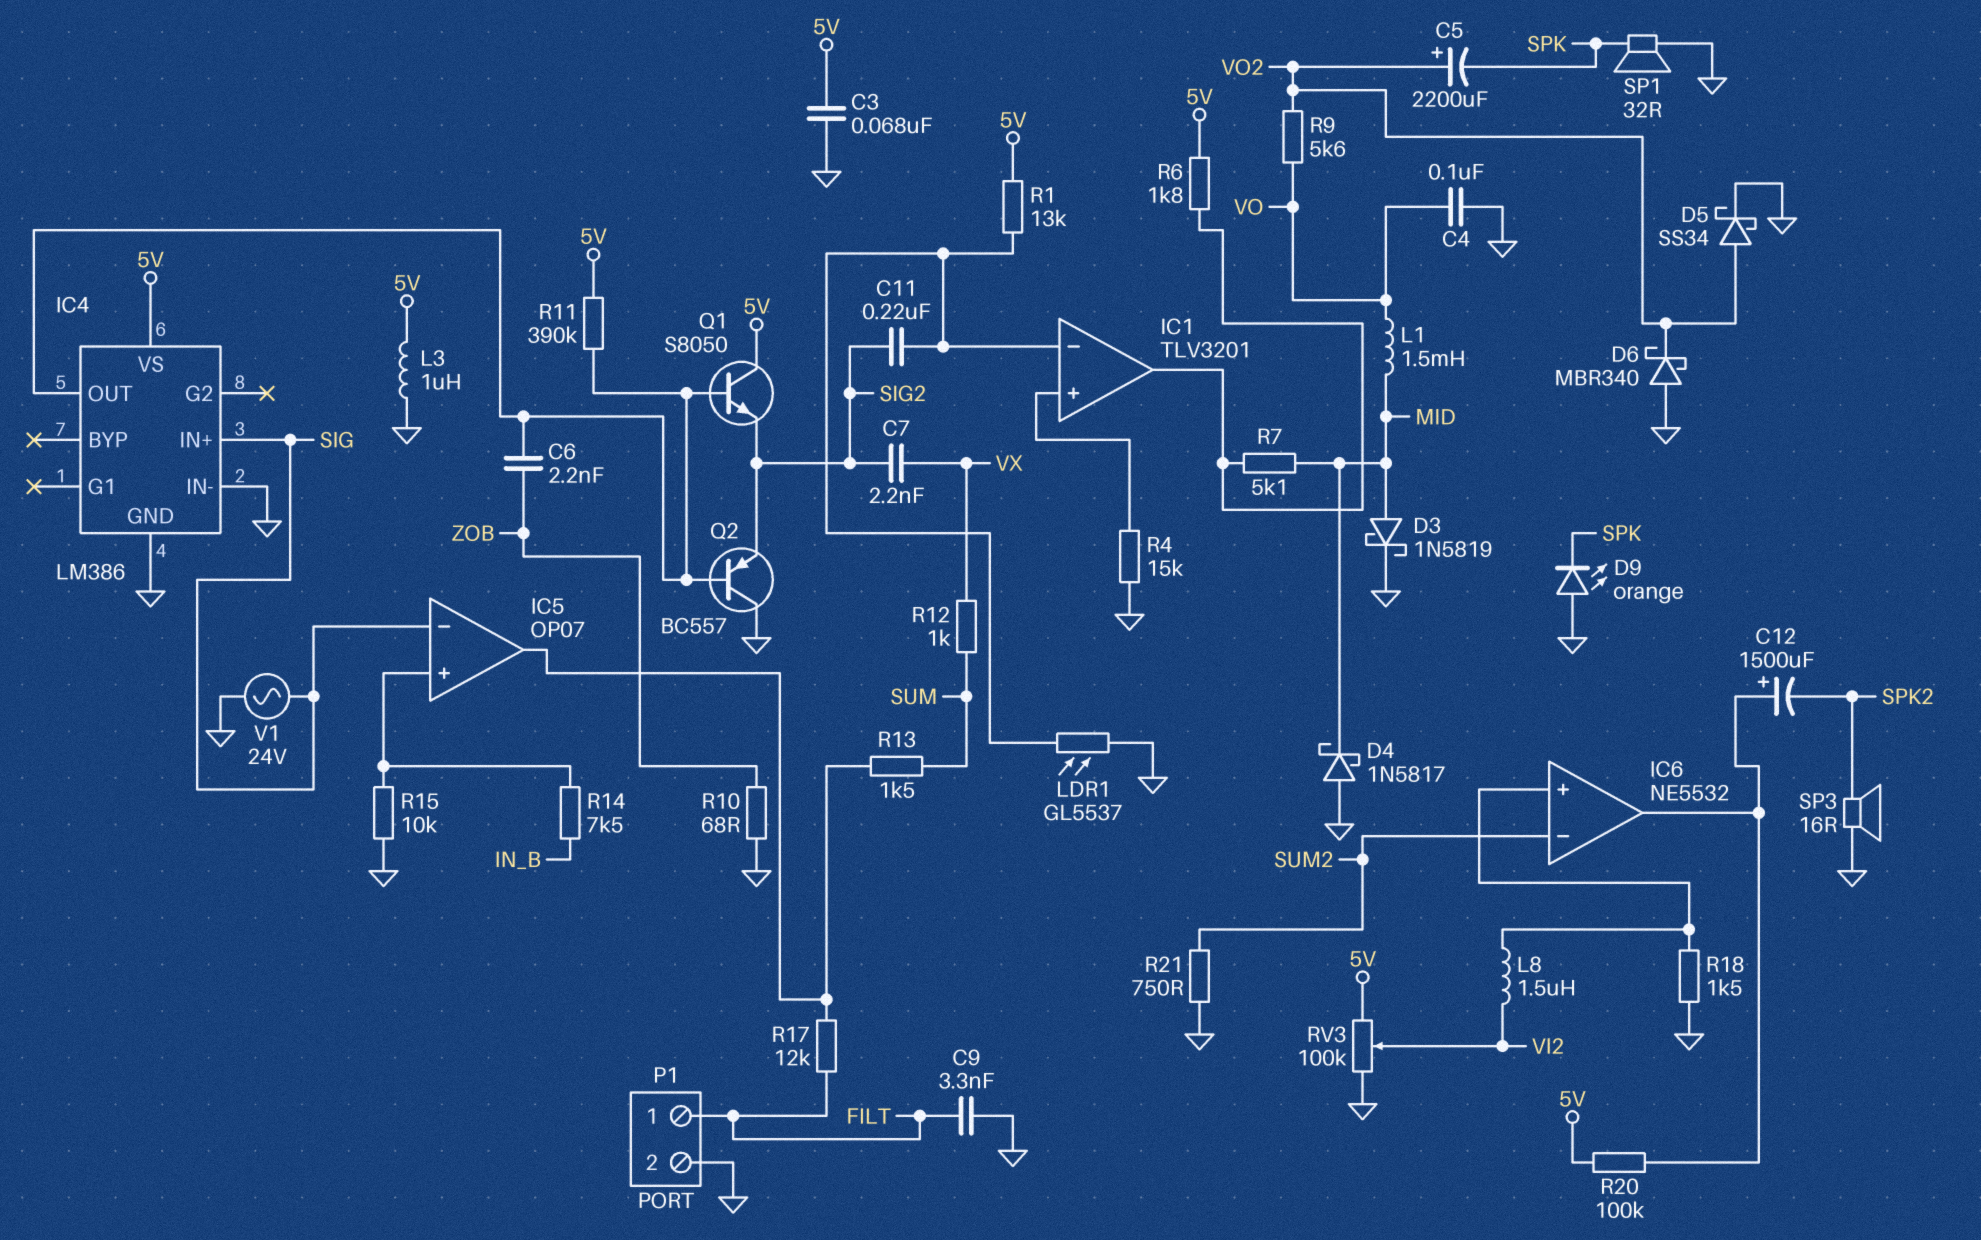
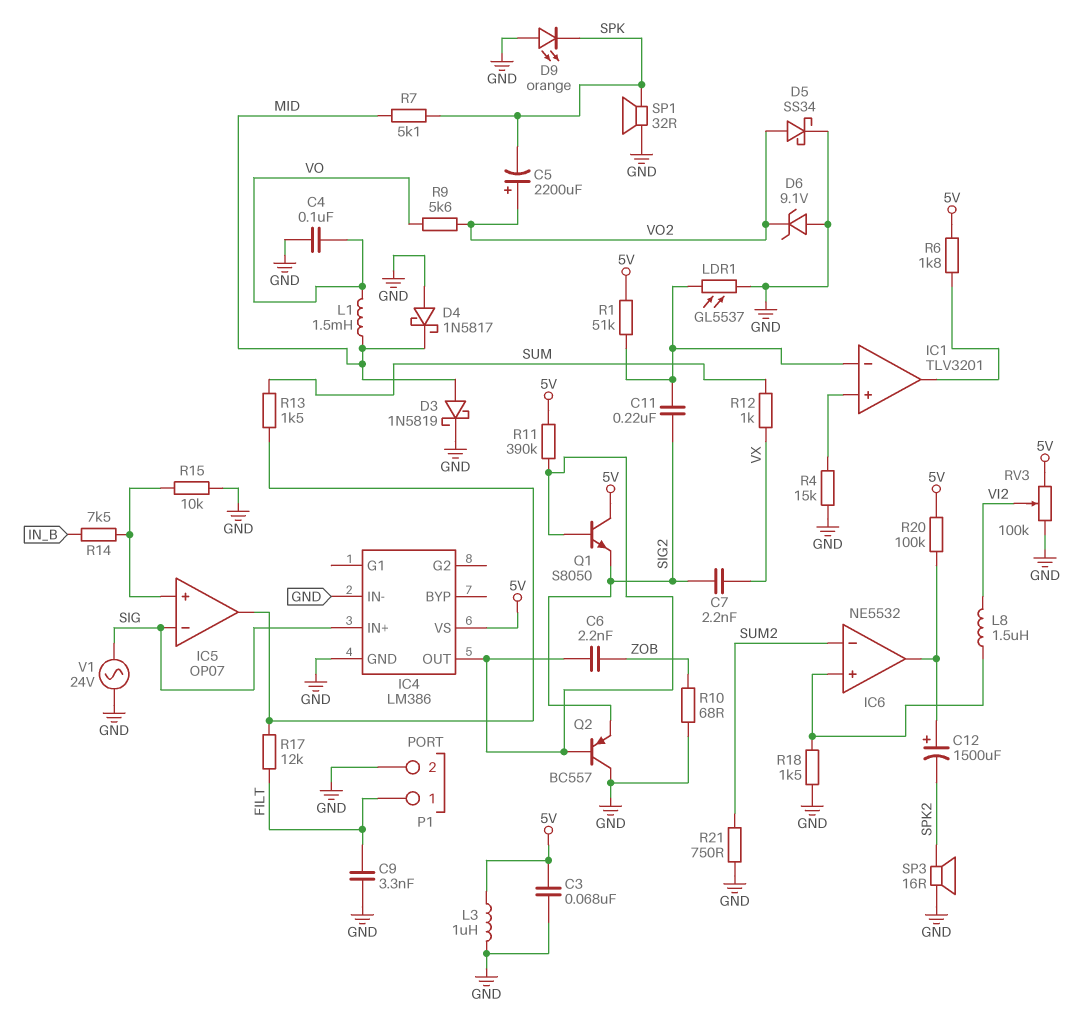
D6: schottky MBR340 (A GND, K VO2) -> zener 9.1V (A GND, K VO2)
R1: 13k (5V, IC1/in-) -> 51k (5V, IC1/in-)
R7: 5.1k (IC1/out, MID) -> 5.1k (MID, SPK)

